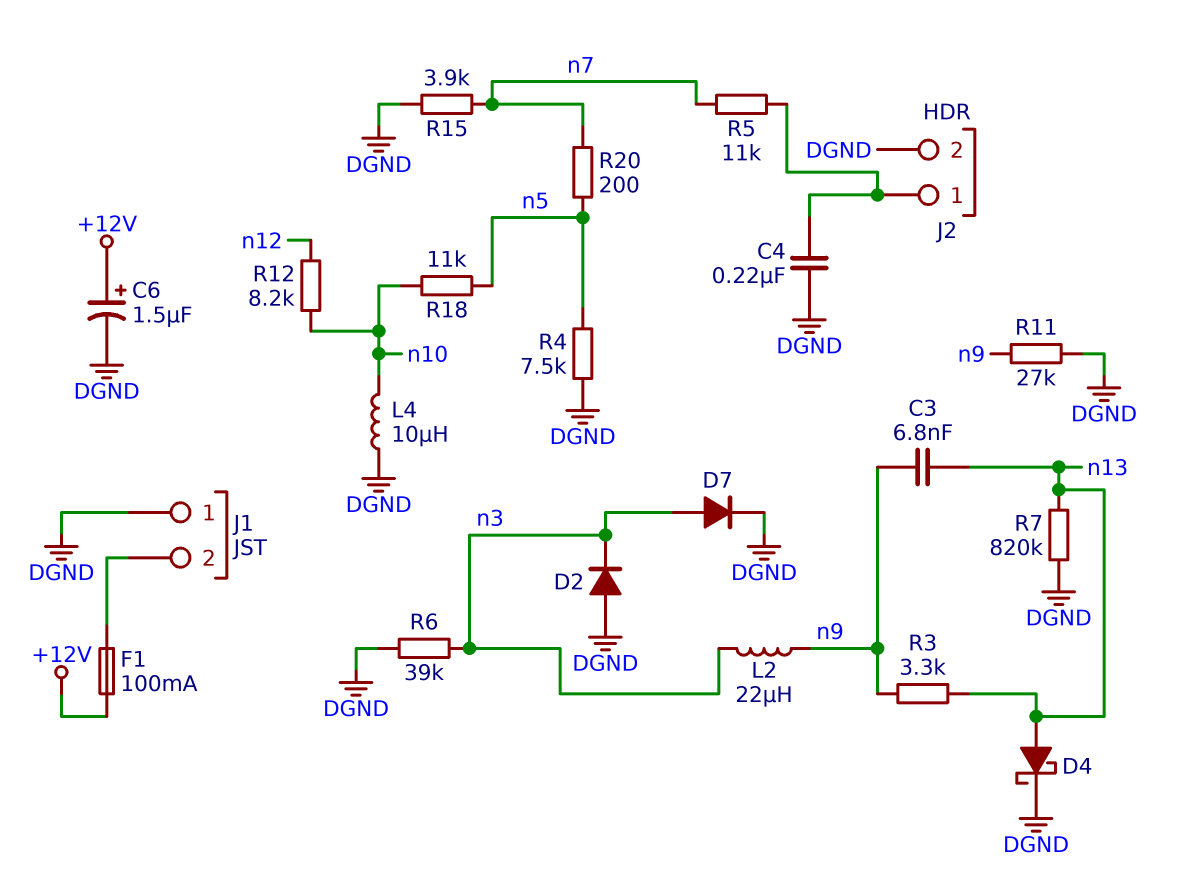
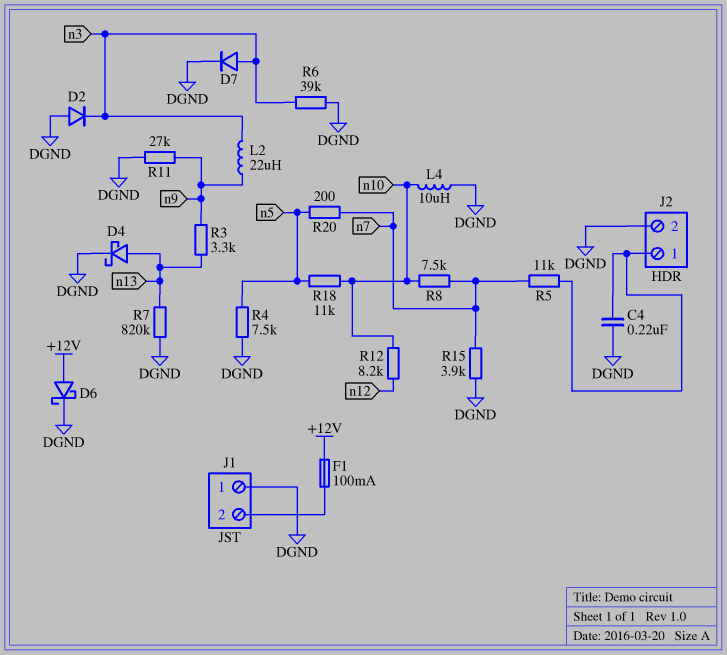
C3: 6.8nF (n9, n13) -> none
C6: 1.5uF (plus +12V, minus DGND) -> none
D6: none -> schottky (A +12V, K DGND)
R8: none -> 7.5k (n7, n10)

